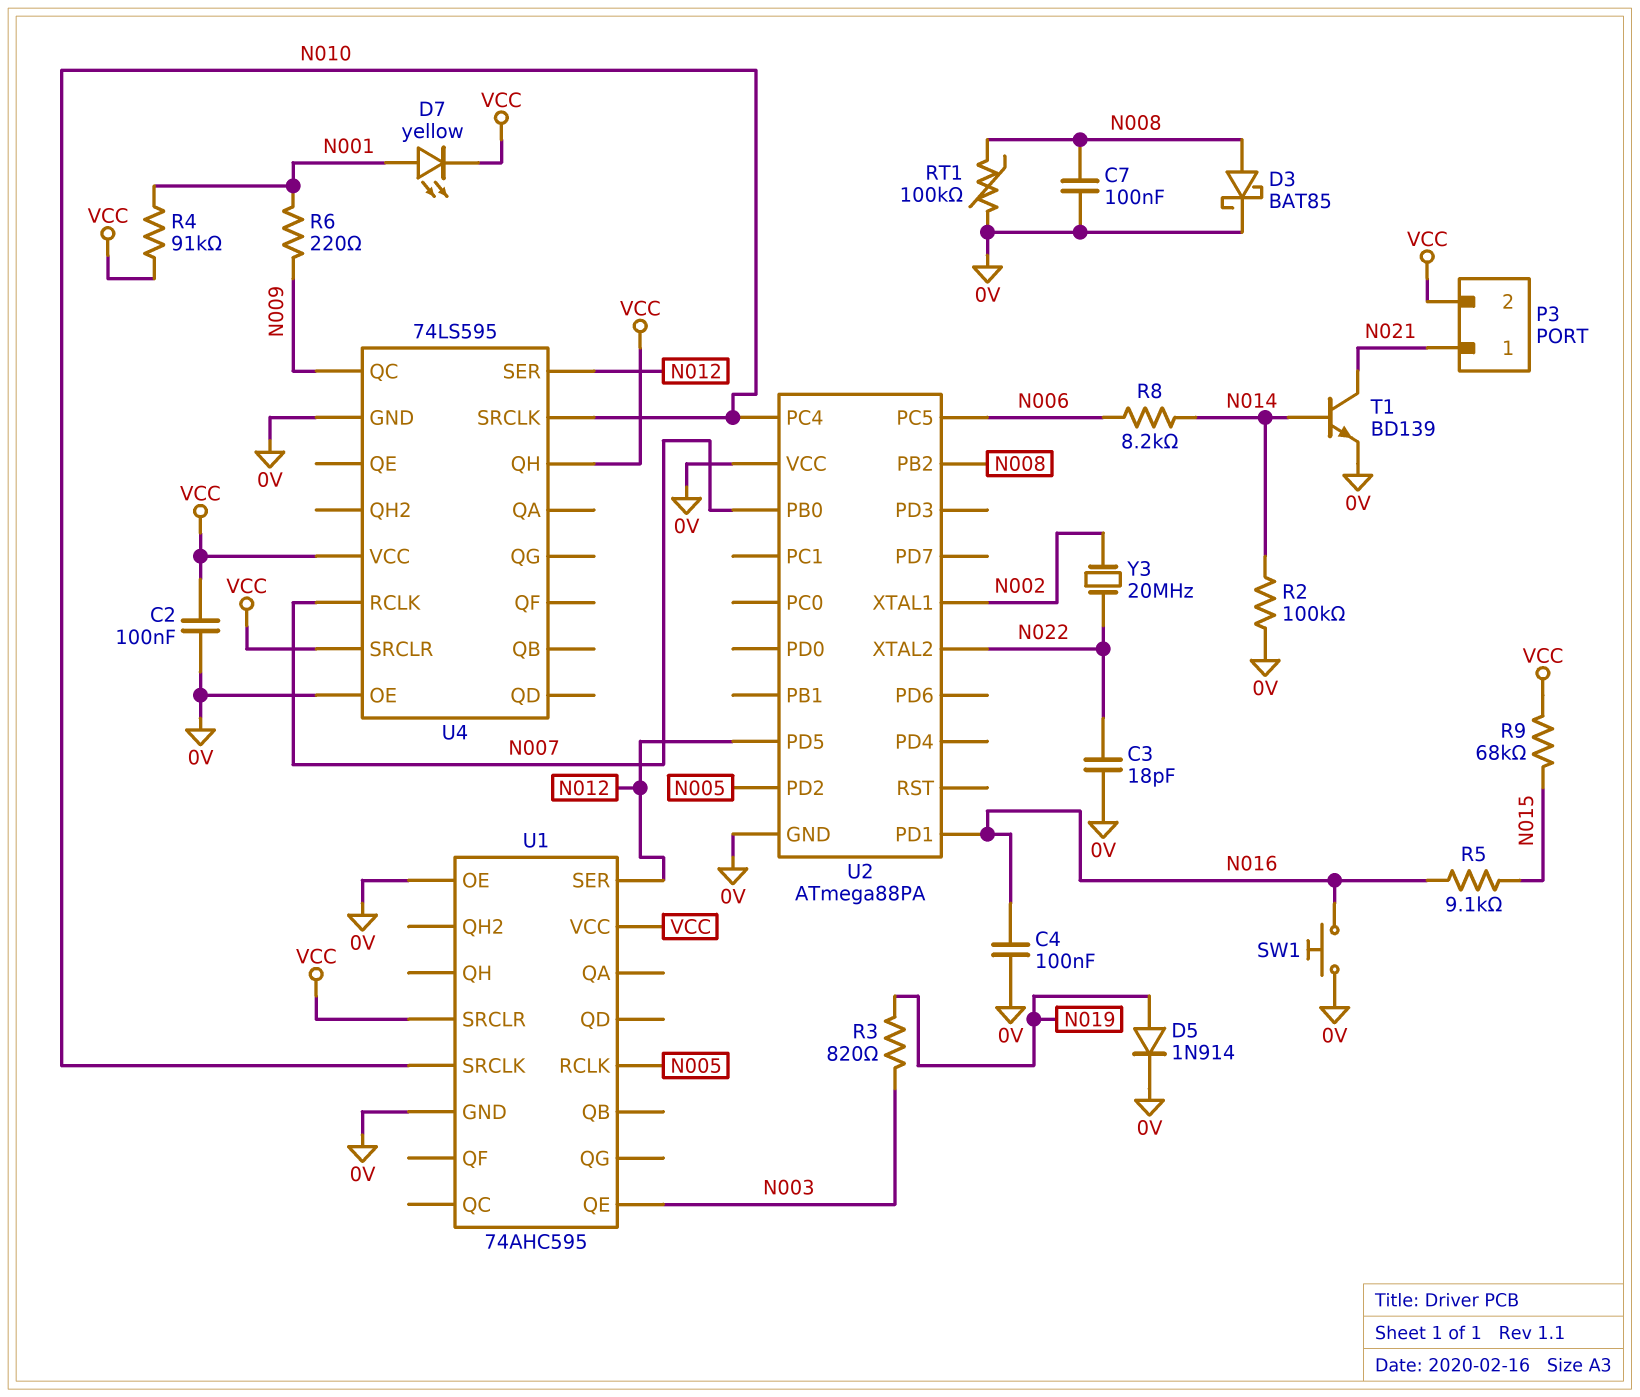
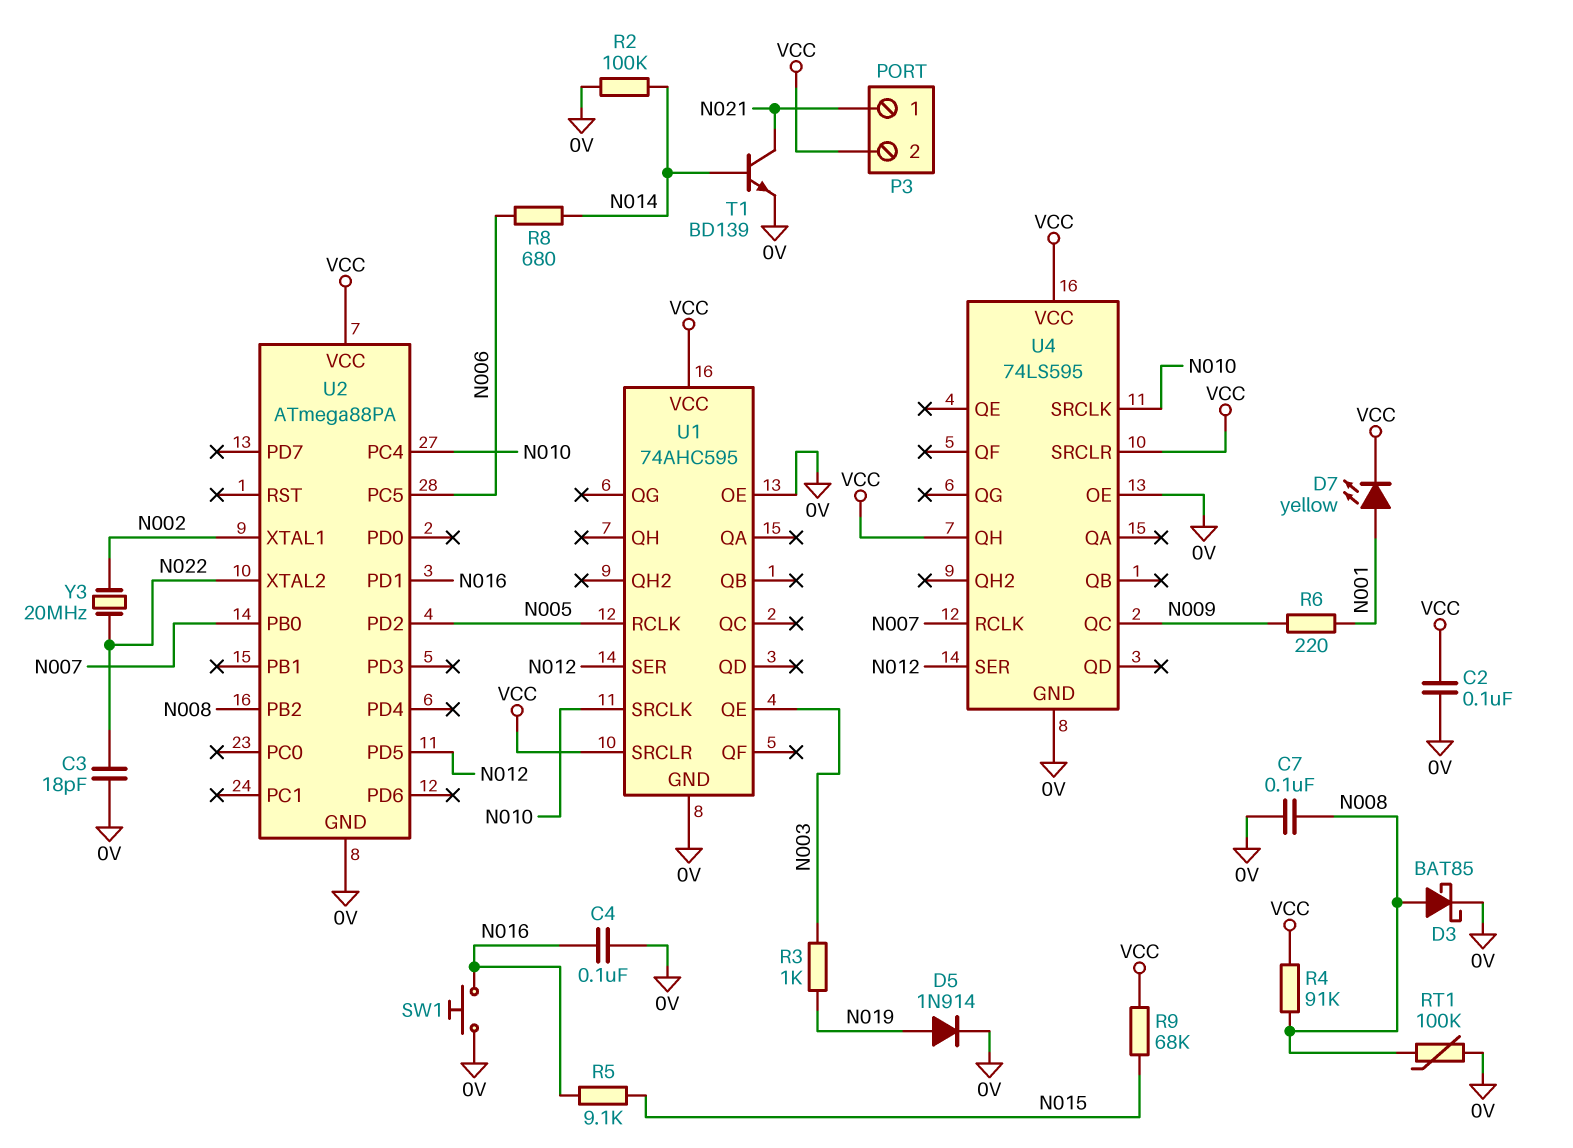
R3: 820 (N003, N019) -> 1k (N003, N019)
R4: 91k (N001, VCC) -> 91k (N008, VCC)
R8: 8.2k (N006, N014) -> 680 (N006, N014)
U2 pin VCC: 0V -> VCC

